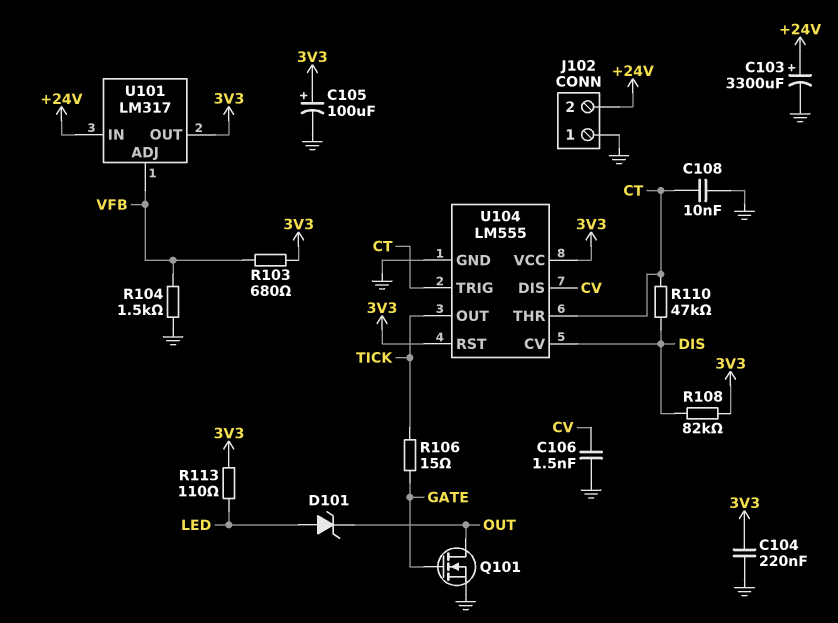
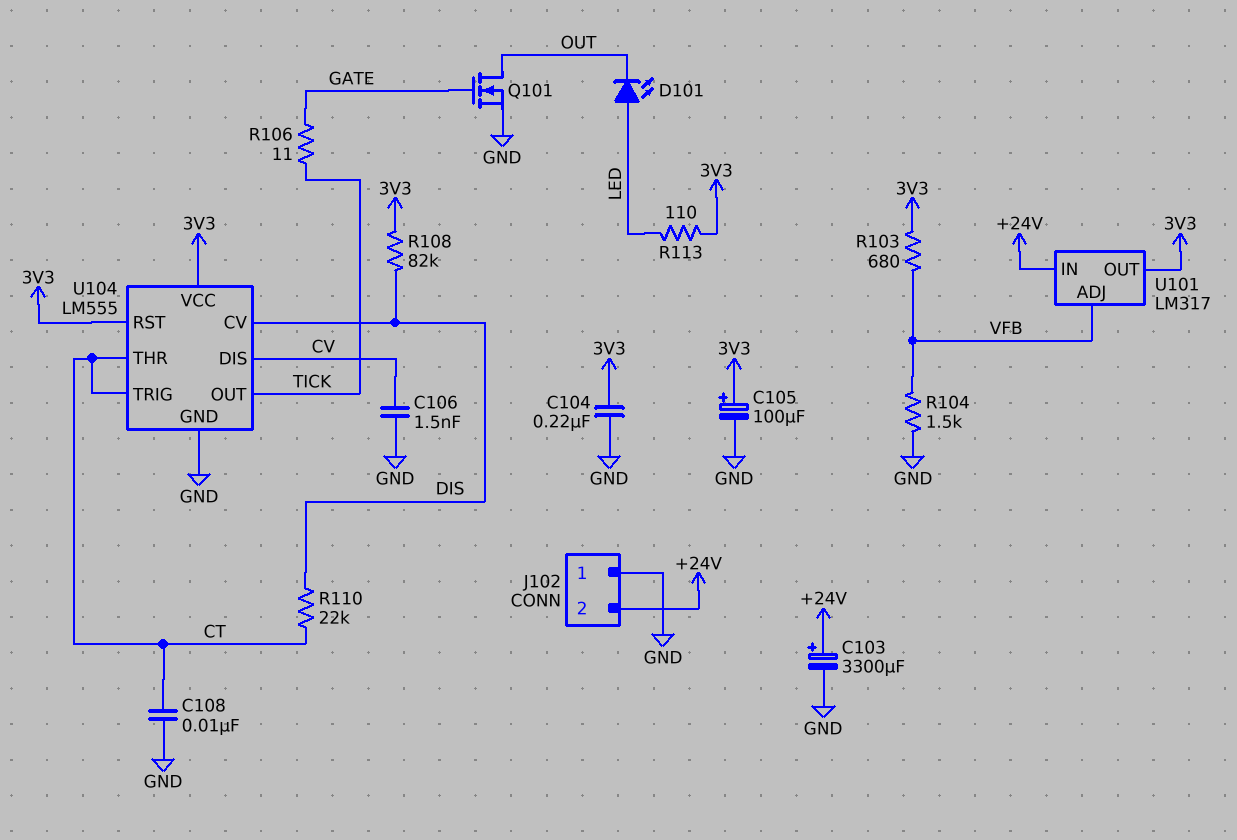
D101: zener (A LED, K OUT) -> LED (A LED, K OUT)
R106: 15 (GATE, TICK) -> 11 (GATE, TICK)
R110: 47k (CT, DIS) -> 22k (CT, DIS)

